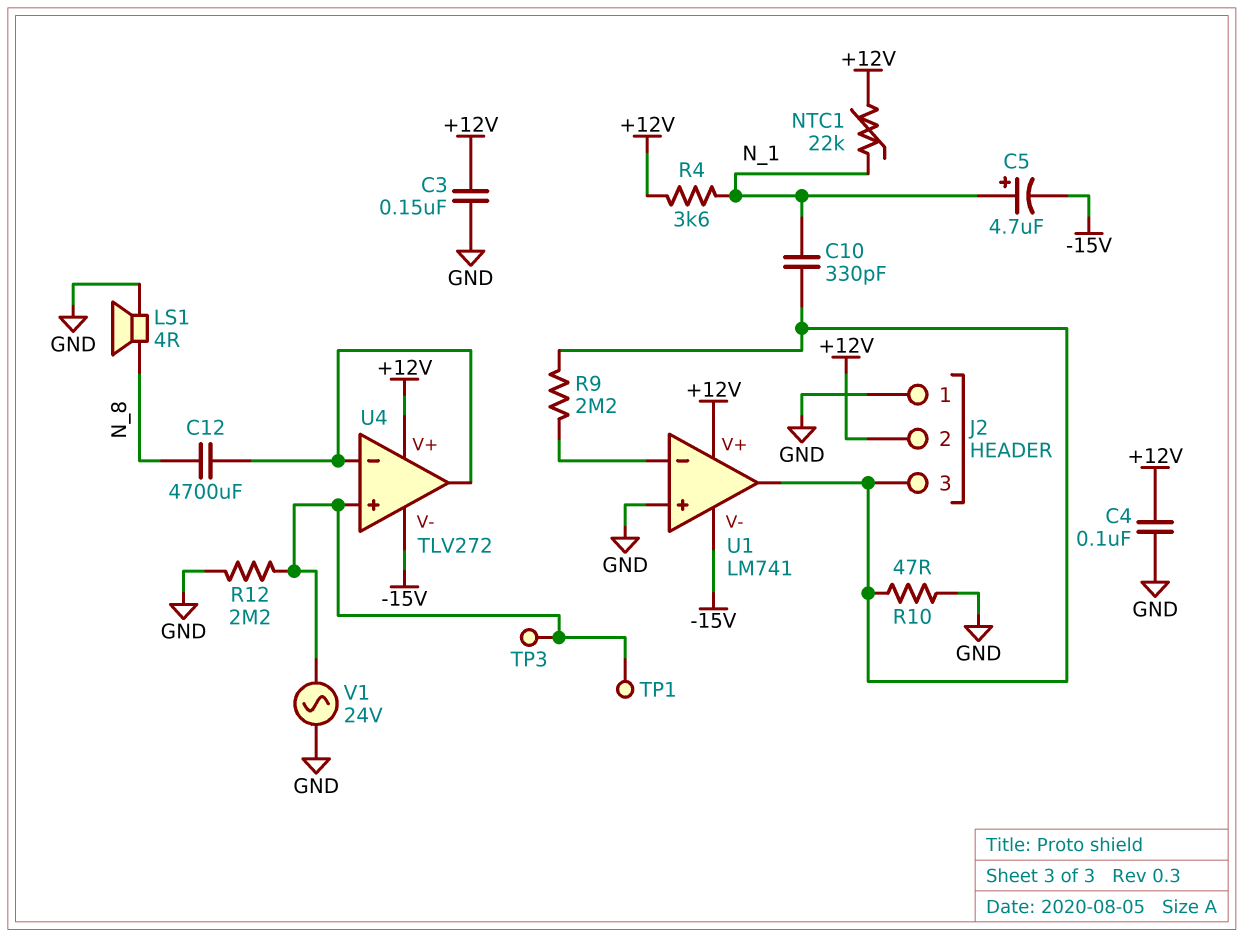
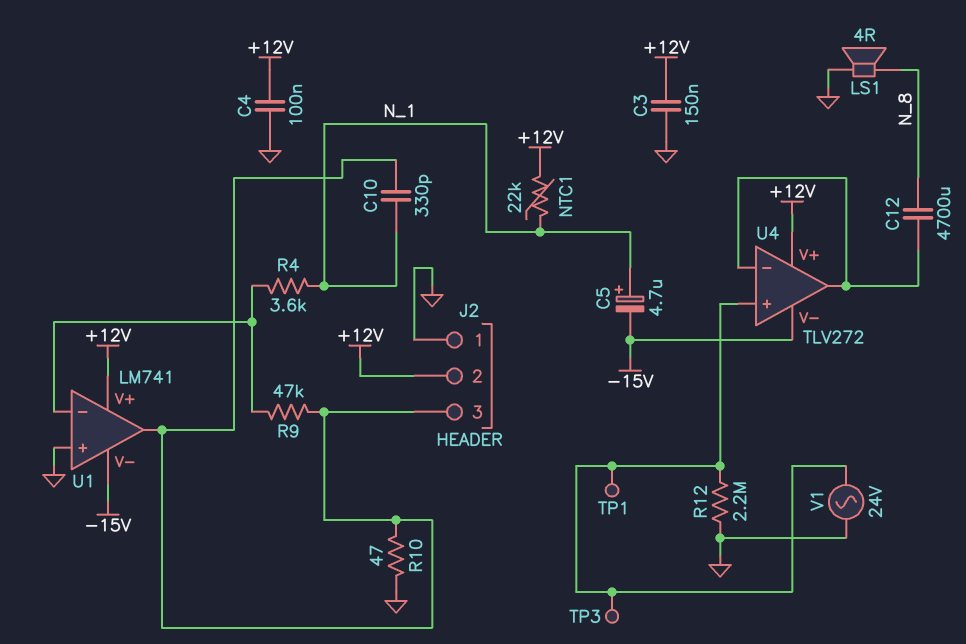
R4: 3.6k (+12V, N_1) -> 3.6k (N_1, U1/in-)
R9: 2.2M (J2/3, U1/in-) -> 47k (J2/3, U1/in-)

